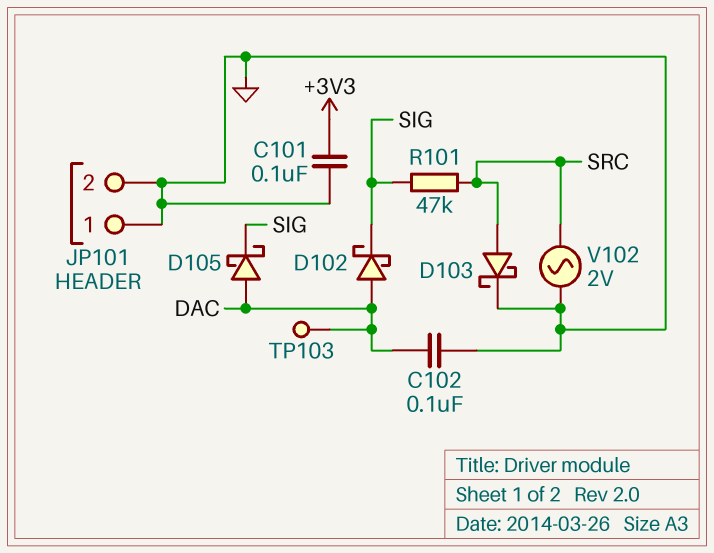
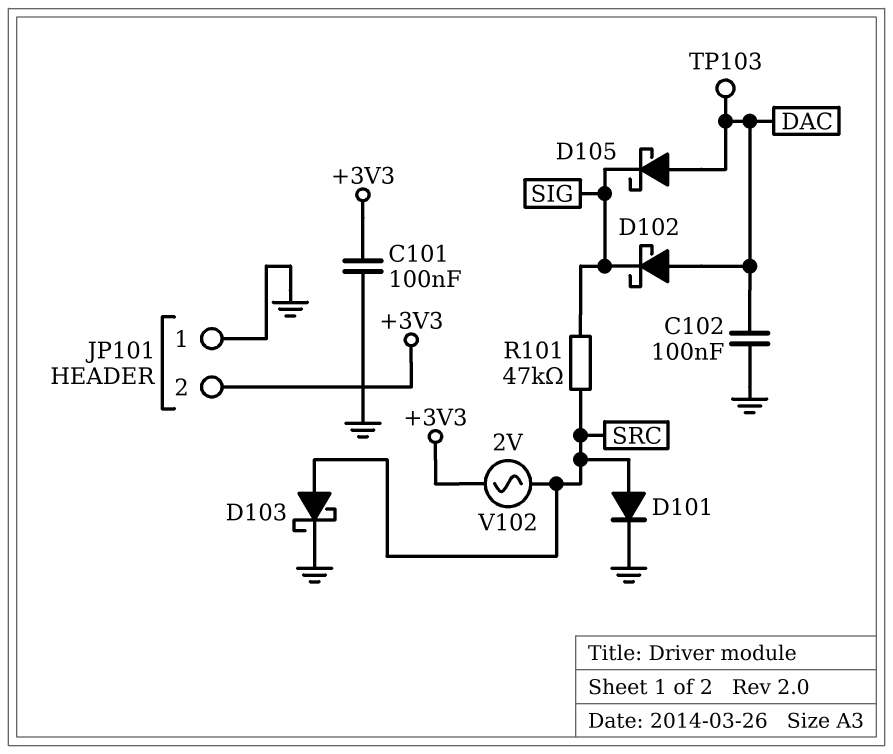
D101: none -> diode (A SRC, K GND)
JP101 pin 2: GND -> +3V3
V102: AC 2V (GND, SRC) -> AC 2V (+3V3, SRC)

